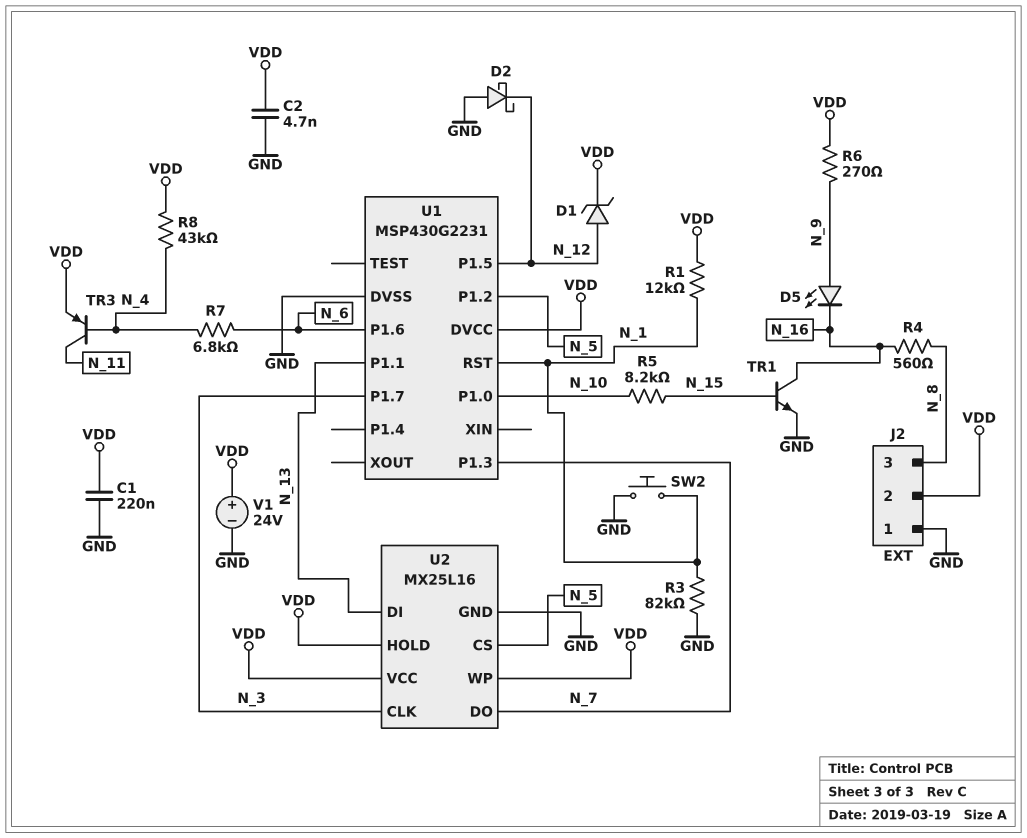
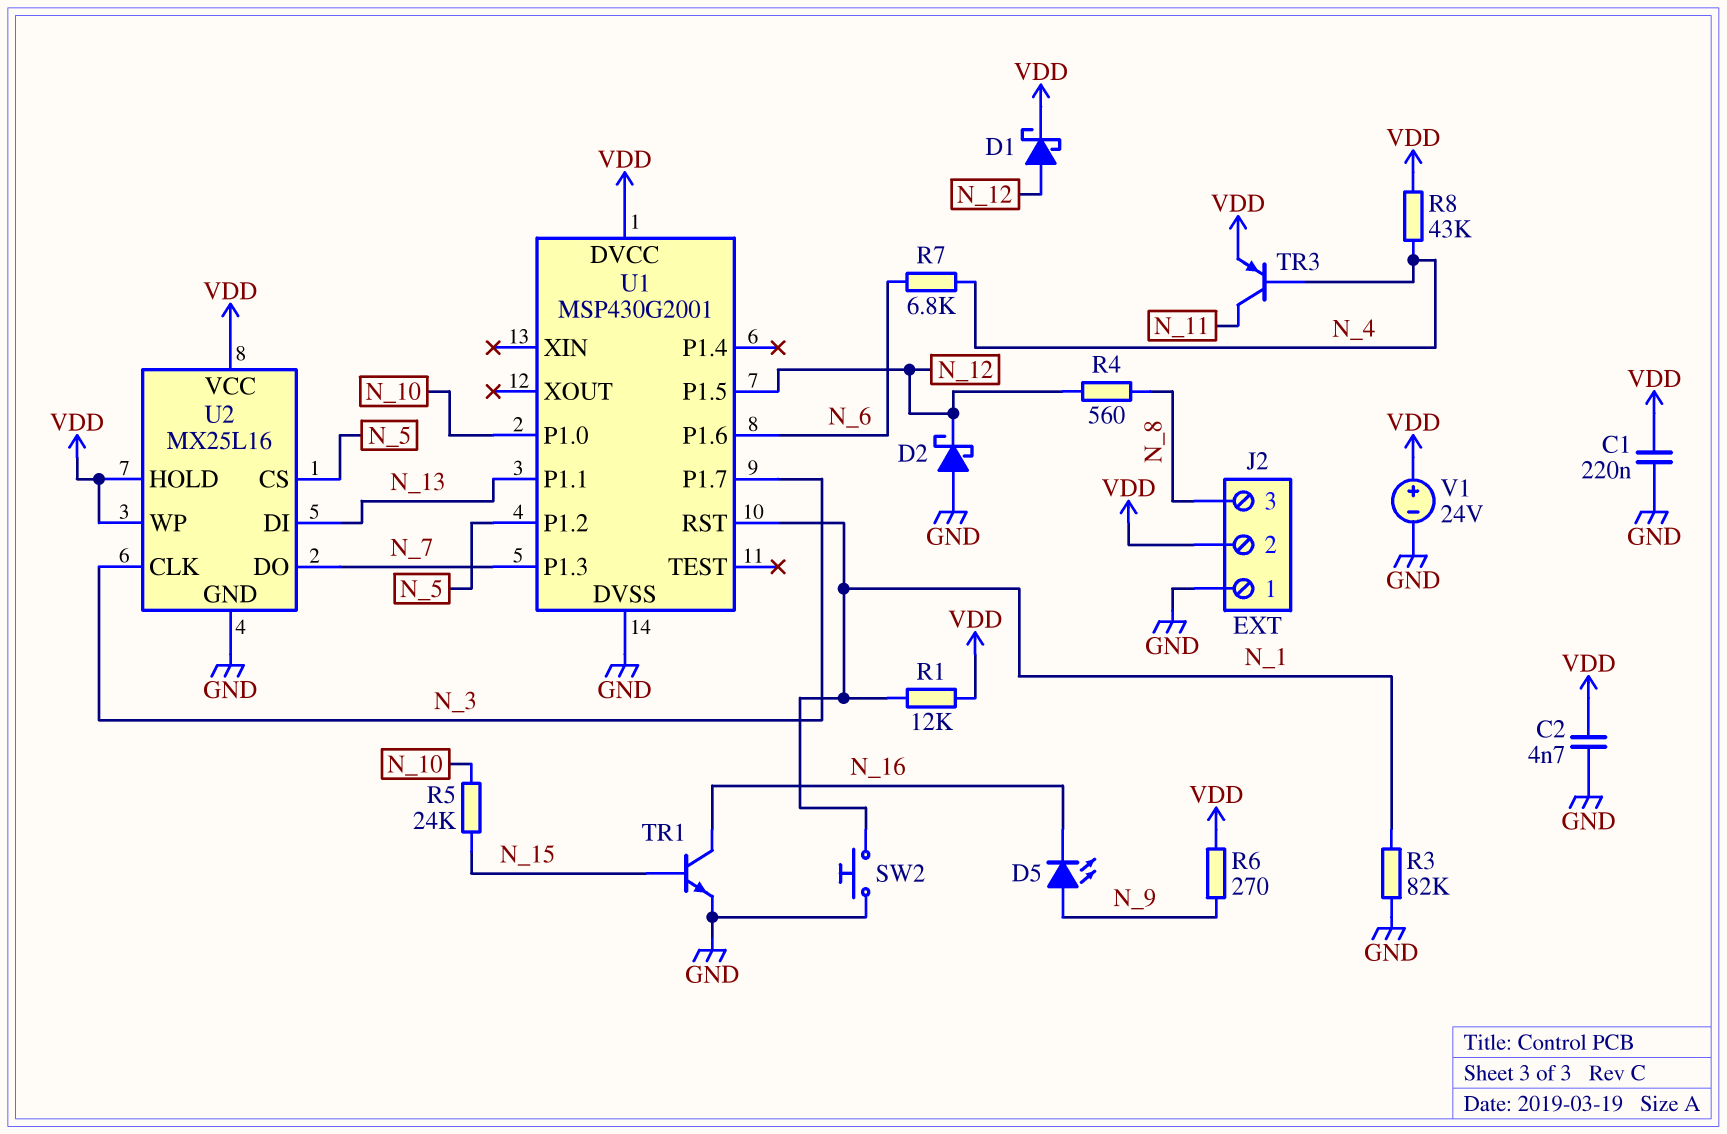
D1: zener (A N_12, K VDD) -> schottky (A N_12, K VDD)
R4: 560 (N_8, N_16) -> 560 (N_8, N_12)
R5: 8.2k (N_10, N_15) -> 24k (N_10, N_15)
U1: MSP430G2231 -> MSP430G2001

